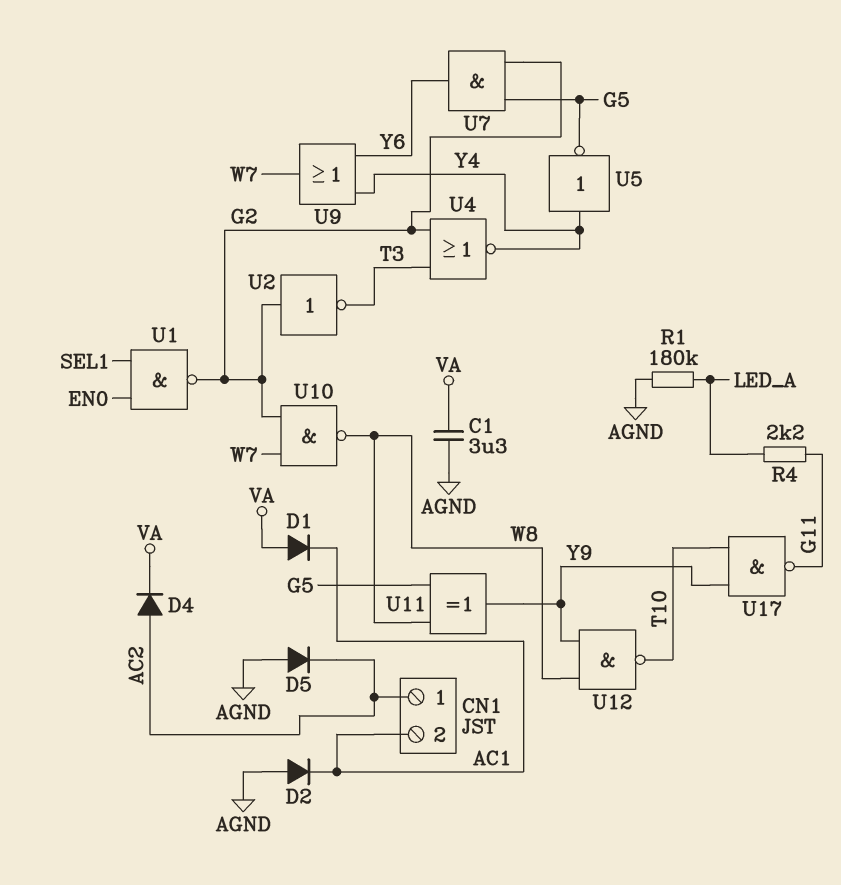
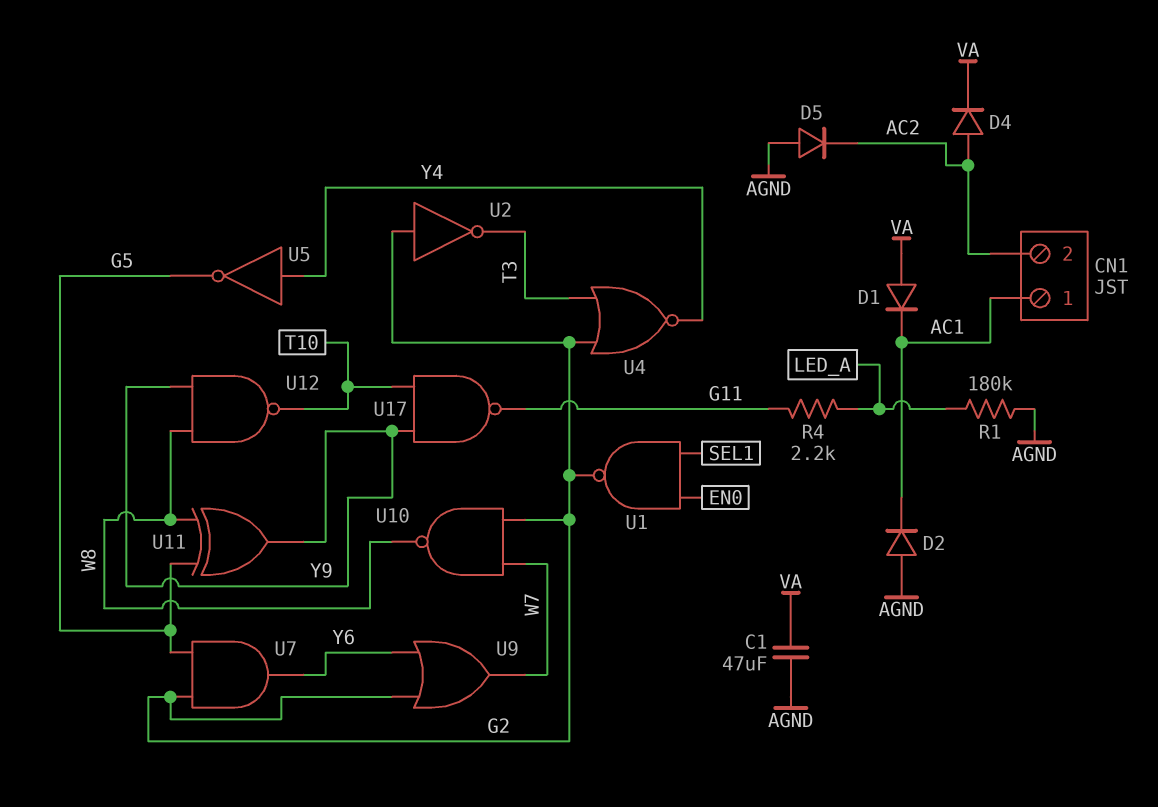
C1: 3.3uF (AGND, VA) -> 47uF (AGND, VA)
CN1 pin 1: AC2 -> AC1
CN1 pin 2: AC1 -> AC2
U9: OR (in Y4, in Y6, out W7) -> OR (in G2, in Y6, out W7)

